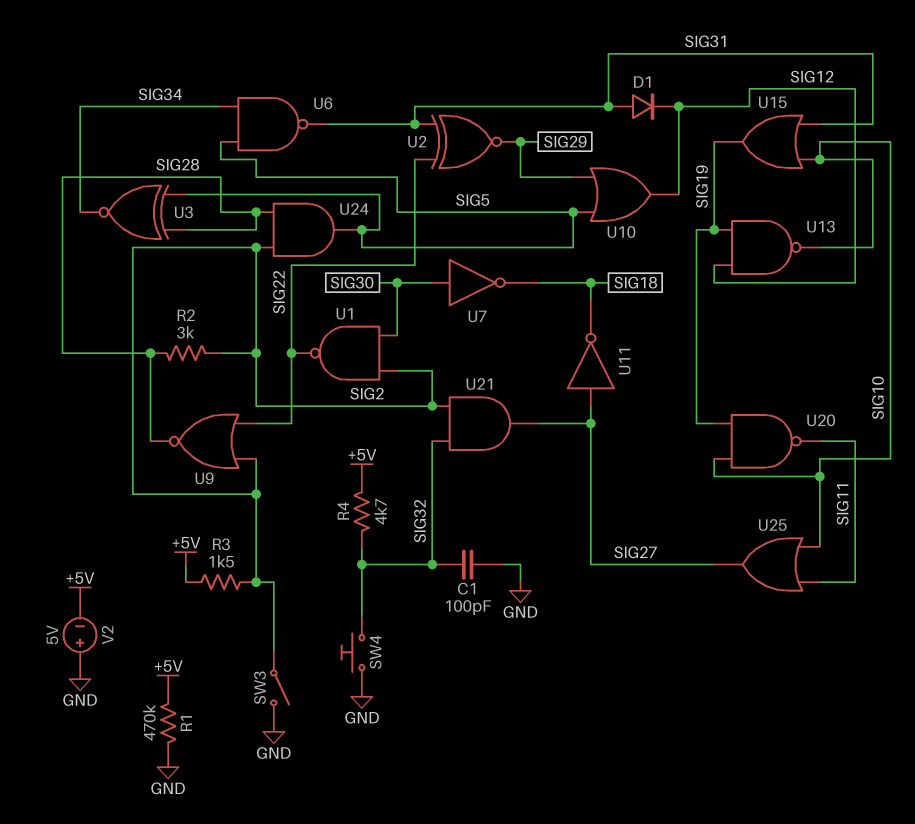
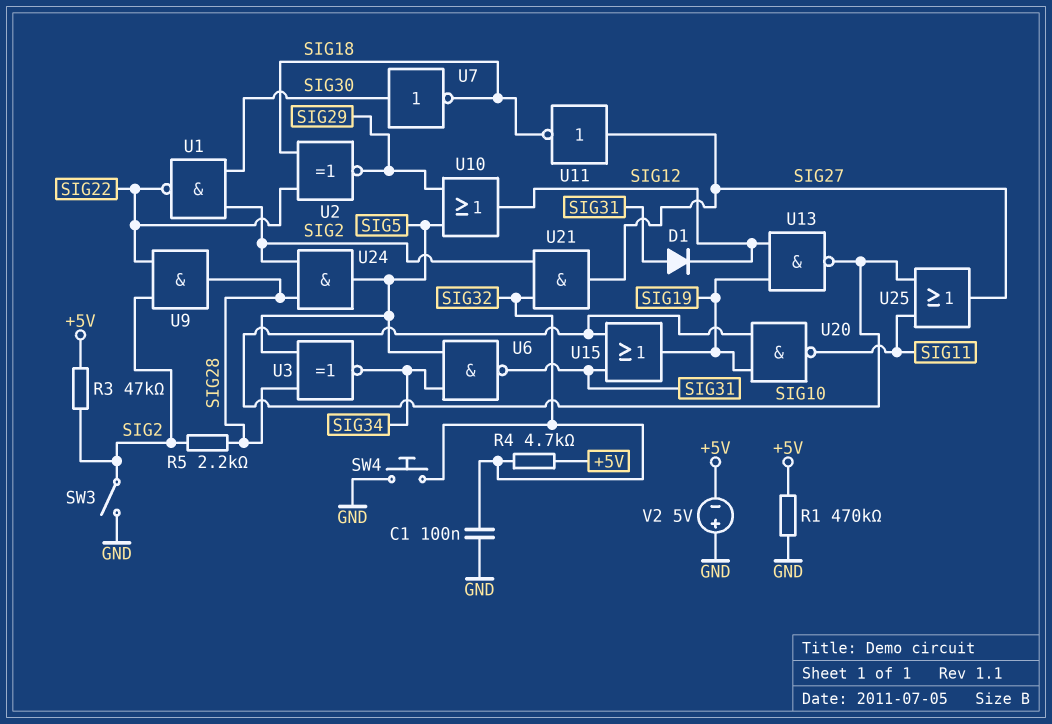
C1: 100pF (GND, SIG32) -> 100nF (GND, SIG32)
R2: 3k (SIG2, SIG28) -> none
R3: 1.5k (+5V, SIG2) -> 47k (+5V, SIG2)
R5: none -> 2.2k (SIG2, SIG28)
U2: XNOR (in SIG22, in SIG31, out SIG29) -> XNOR (in SIG18, in SIG22, out SIG29)
U9: NOR (in SIG2, in SIG22, out SIG28) -> AND (in SIG2, in SIG22, out SIG28)

